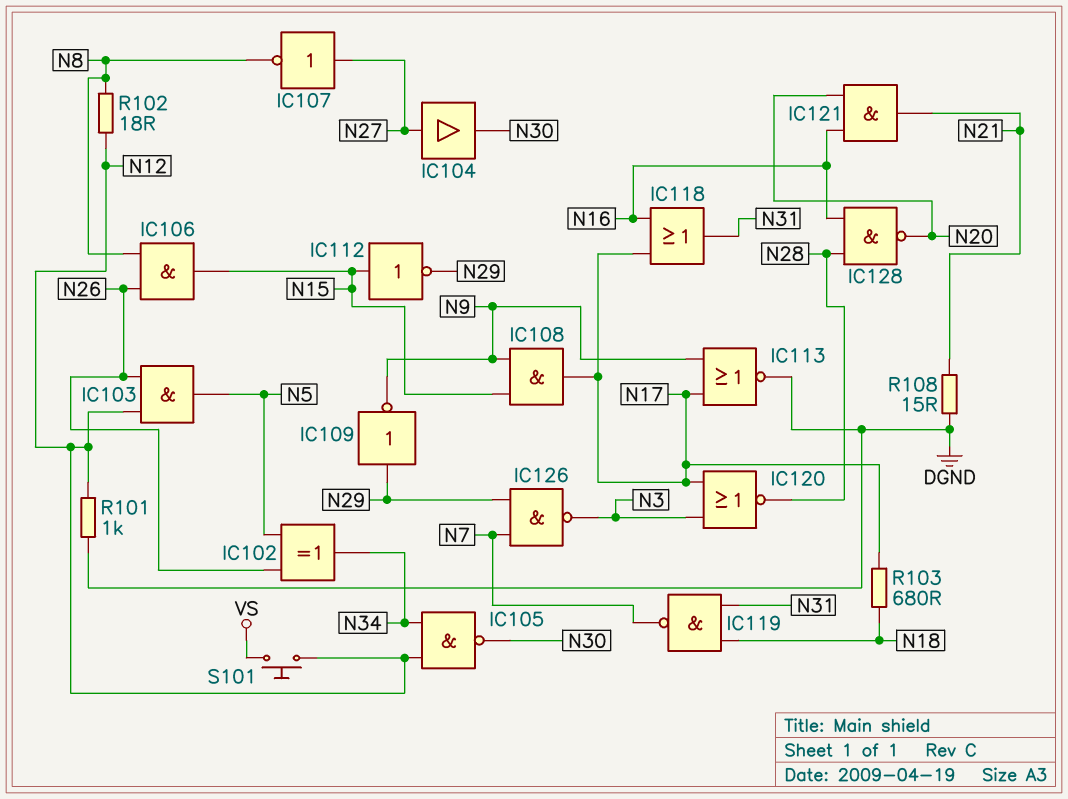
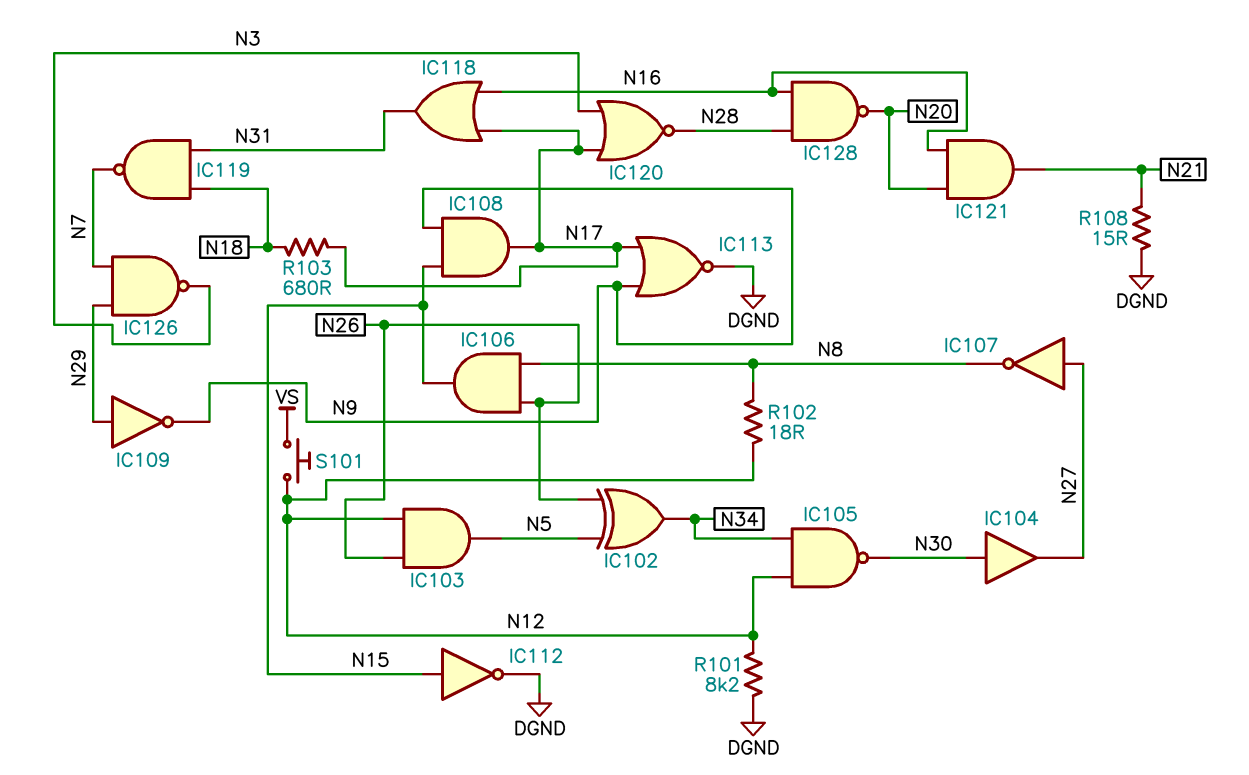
IC104: buffer (in N27, out N30) -> buffer (in N30, out N27)
IC112: NOT (in N15, out N29) -> NOT (in N15, out DGND)
R101: 1k (DGND, N12) -> 8.2k (DGND, N12)

